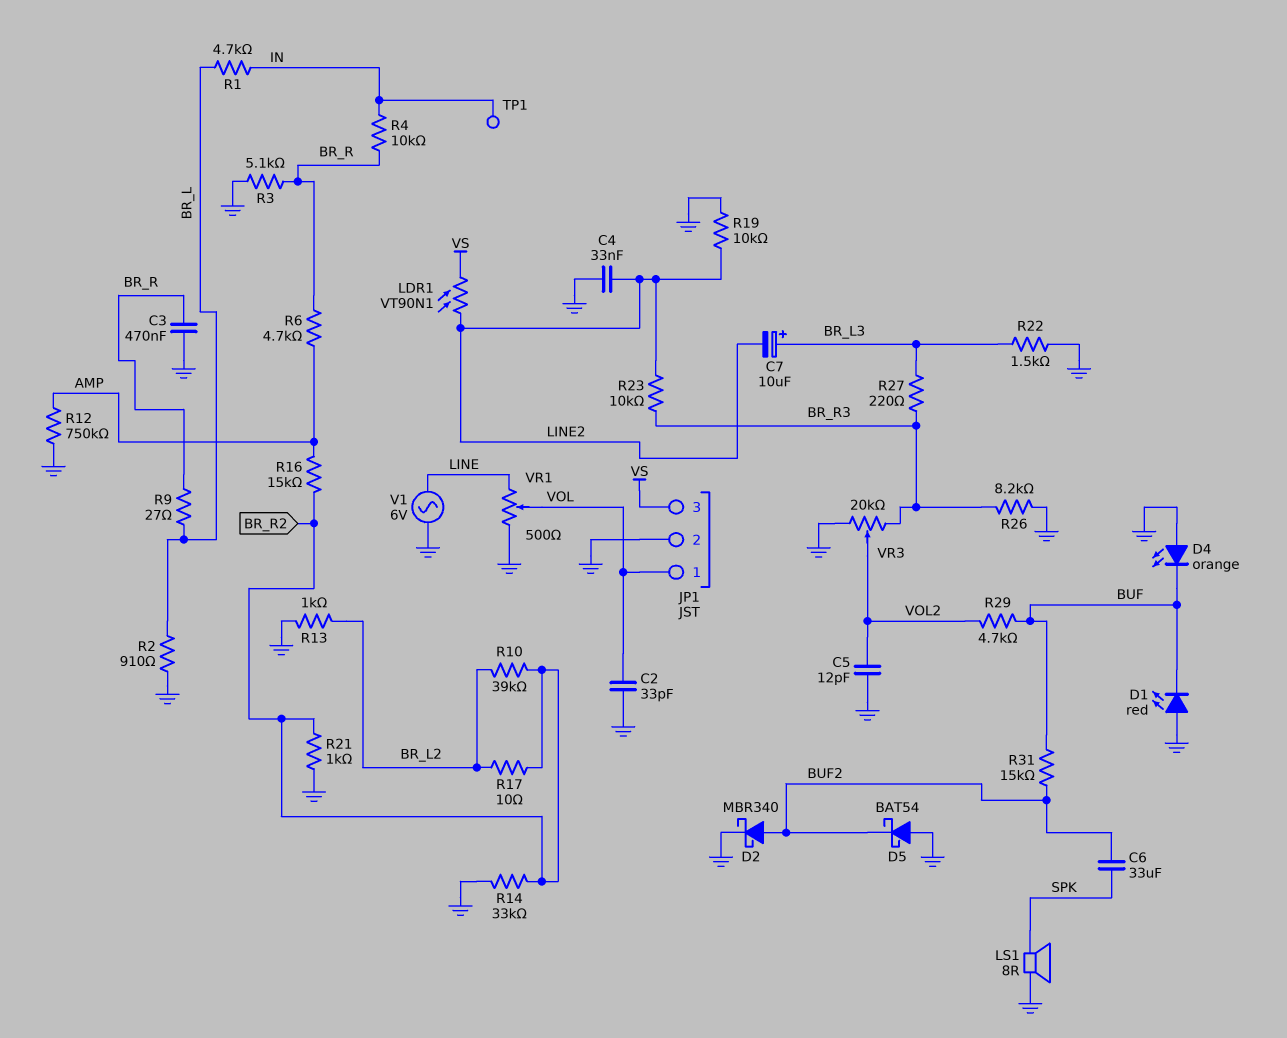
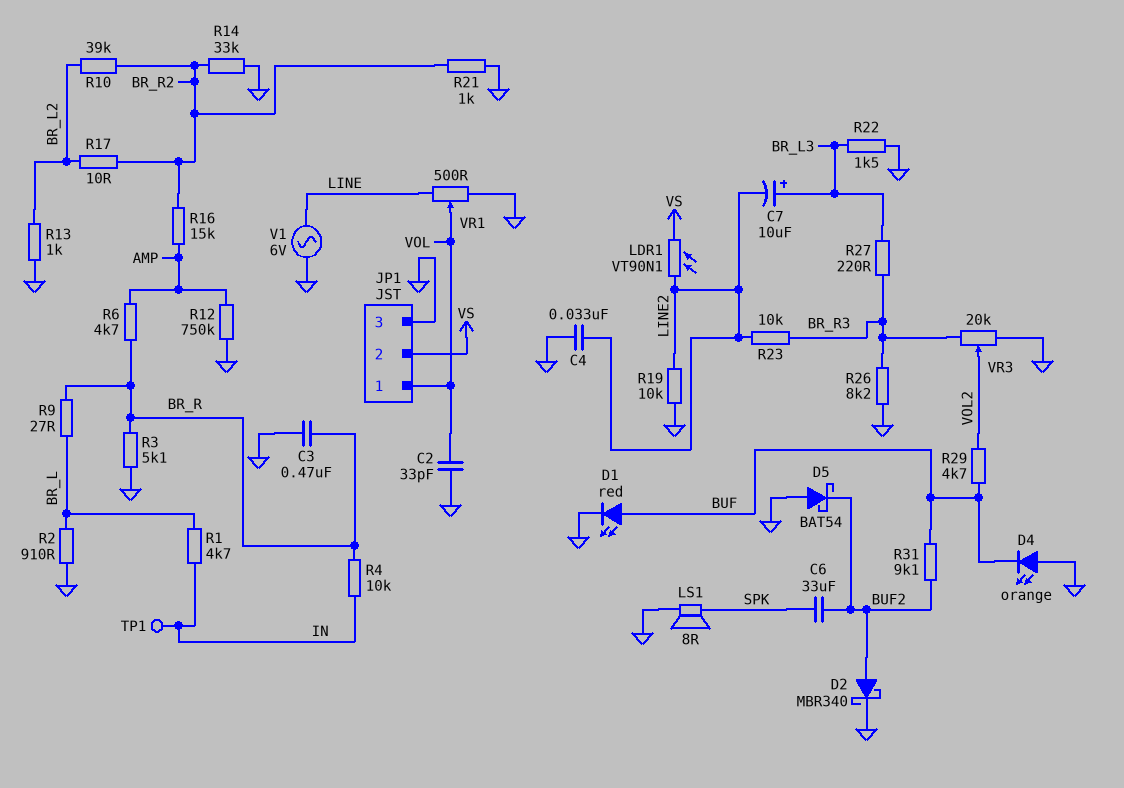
C5: 12pF (GND, VOL2) -> none
D1: LED red (A GND, K BUF) -> LED red (A BUF, K GND)
JP1 pin 2: GND -> VS
JP1 pin 3: VS -> GND
R31: 15k (BUF, BUF2) -> 9.1k (BUF, BUF2)

